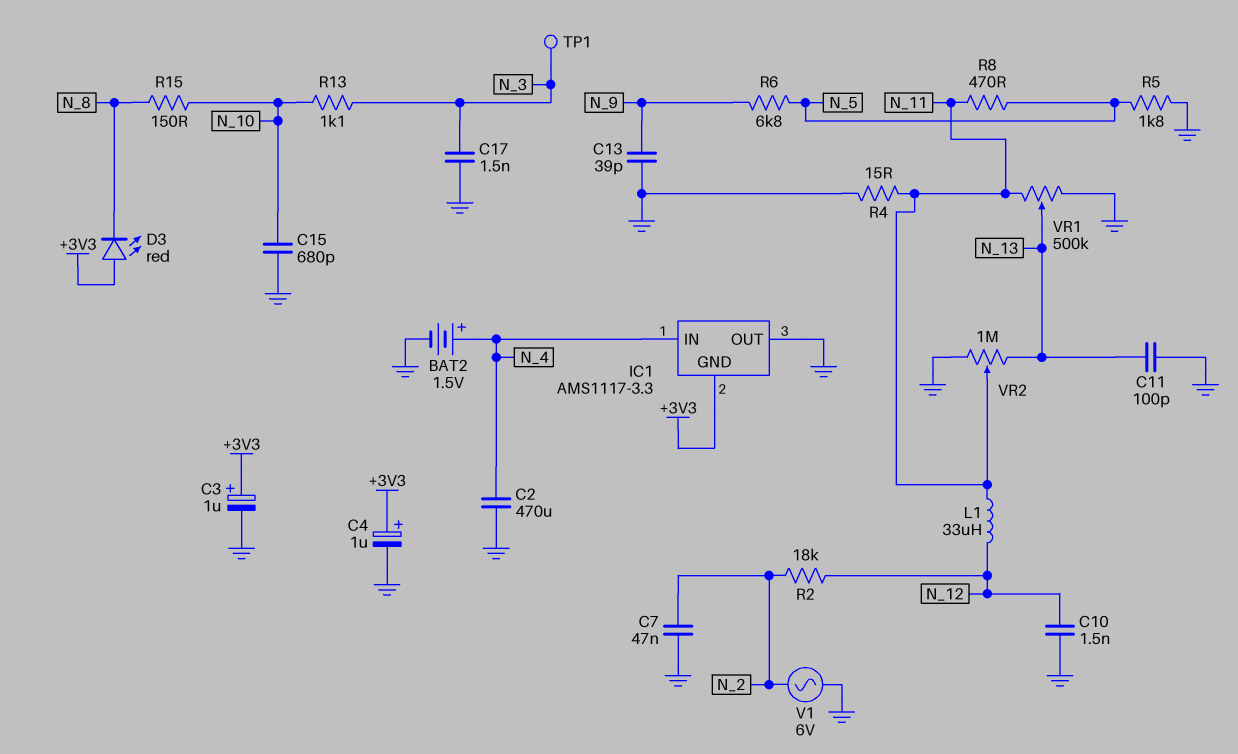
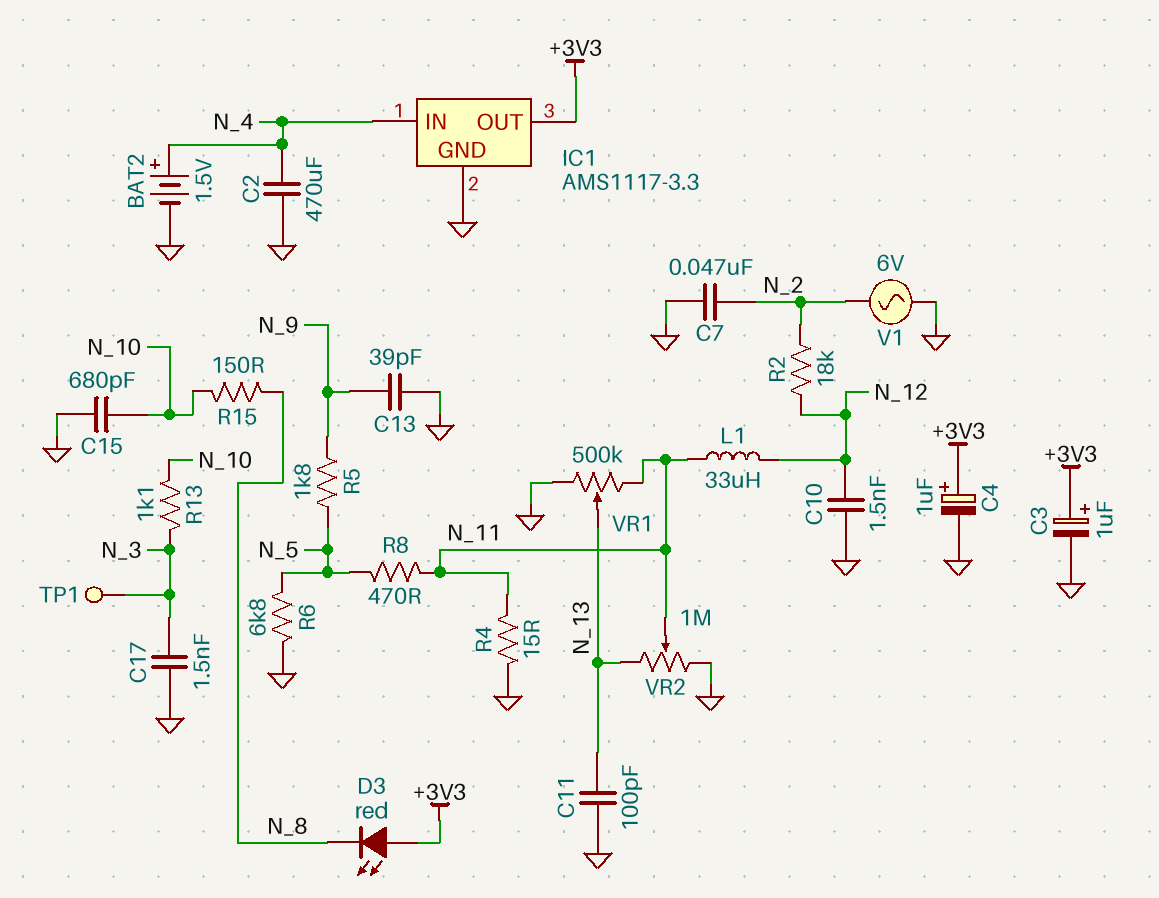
IC1 pin GND: +3V3 -> GND
IC1 pin OUT: GND -> +3V3
R5: 1.8k (GND, N_5) -> 1.8k (N_5, N_9)
R6: 6.8k (N_5, N_9) -> 6.8k (GND, N_5)

